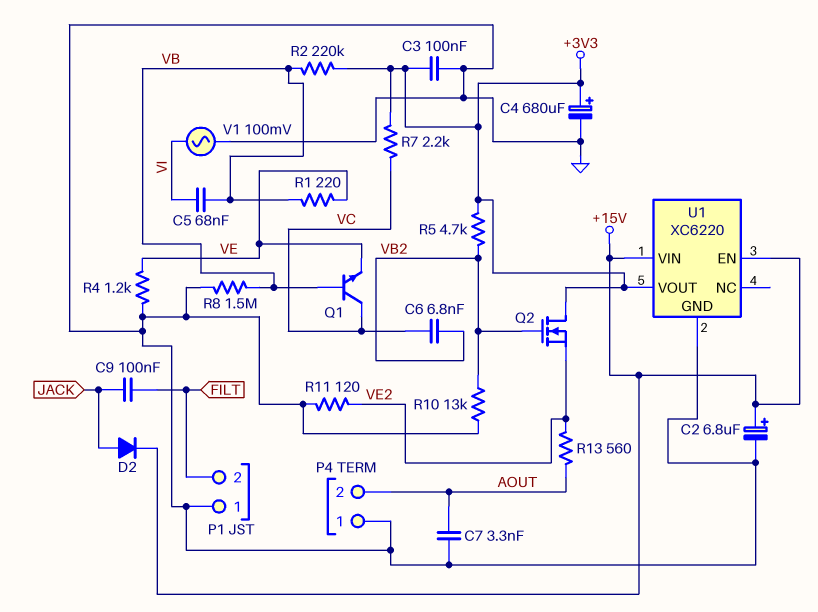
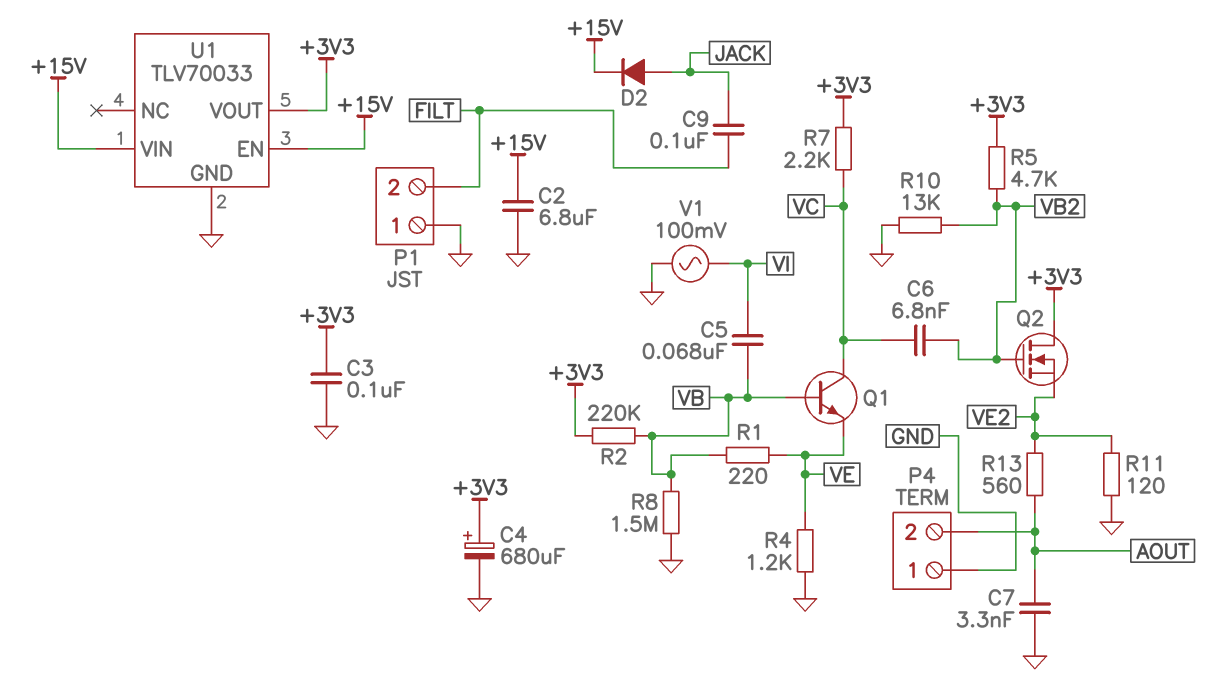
C2: 6.8uF (plus +15V, minus GND) -> 6.8uF (+15V, GND)
U1: XC6220 -> TLV70033

